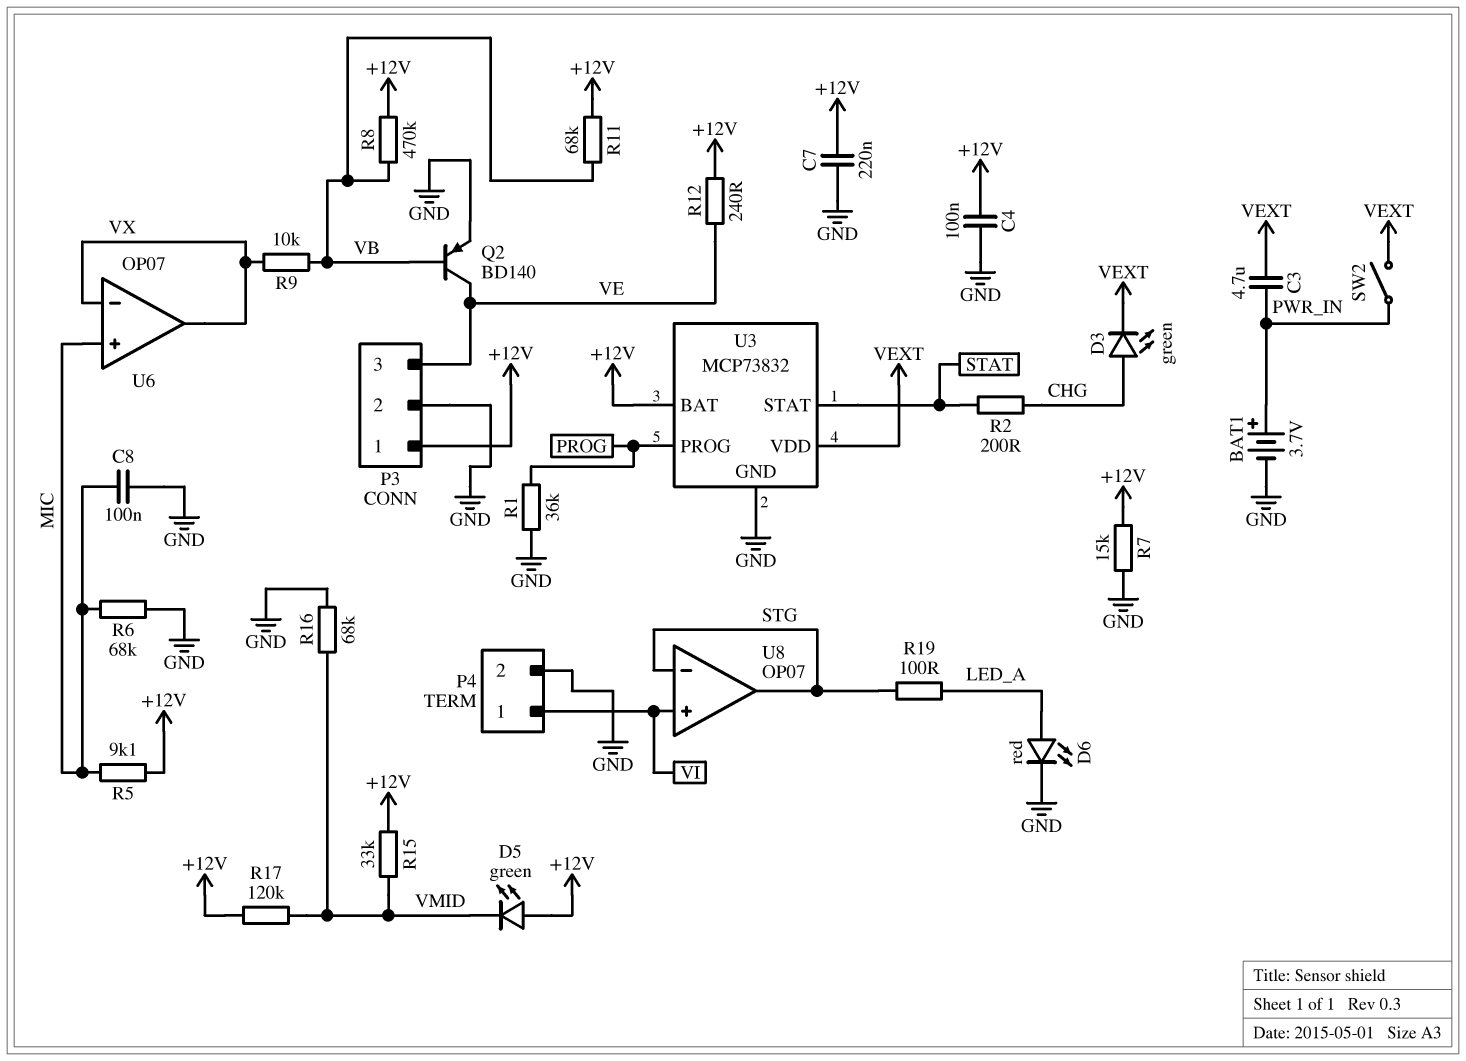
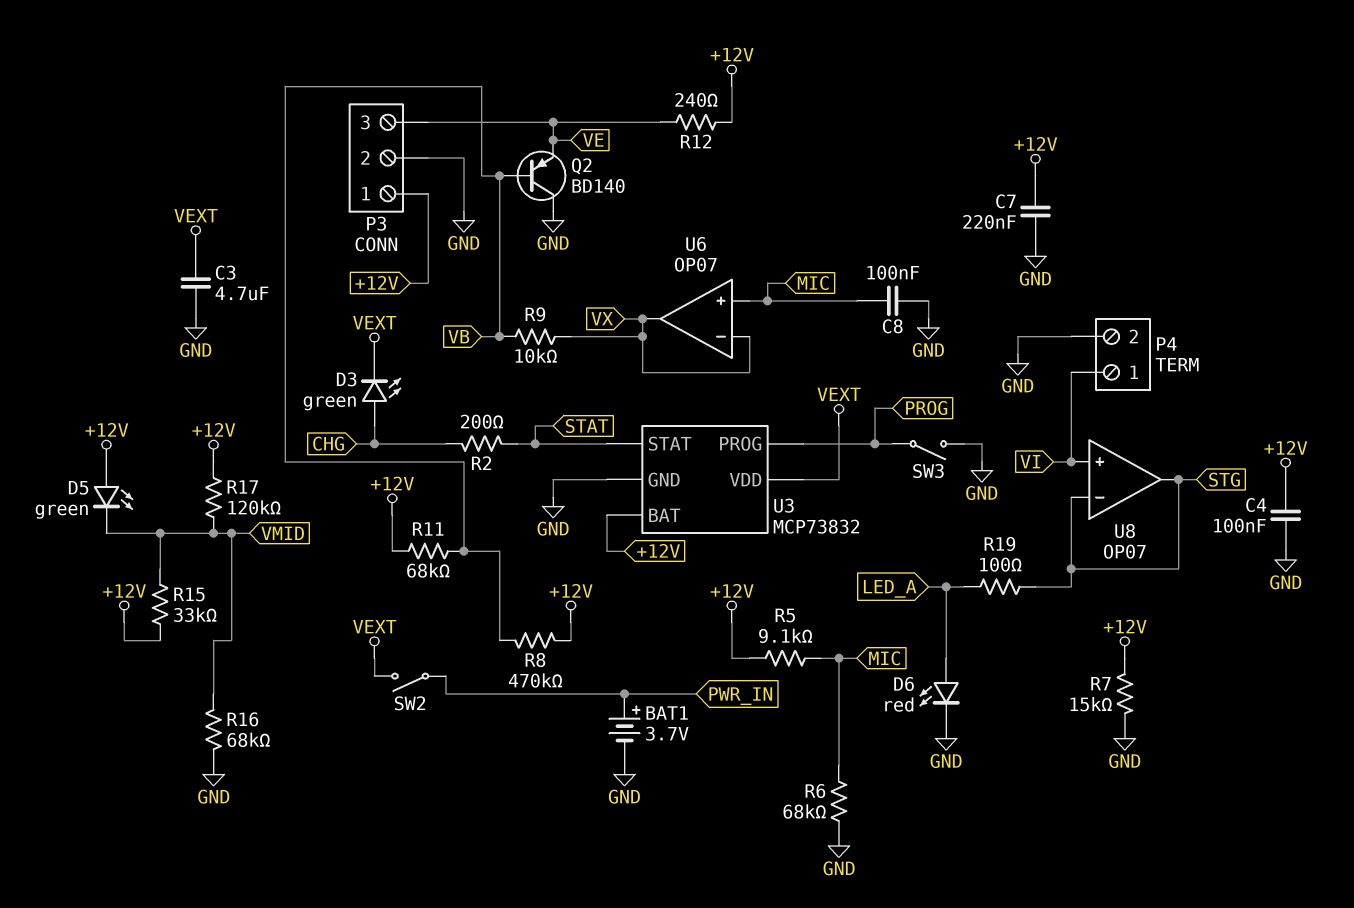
C3: 4.7uF (PWR_IN, VEXT) -> 4.7uF (GND, VEXT)
Q2: PNP BD140 (B VB, C VE, E GND) -> PNP BD140 (B VB, C GND, E VE)
R1: 36k (GND, PROG) -> none
SW3: none -> switch (GND, PROG)

